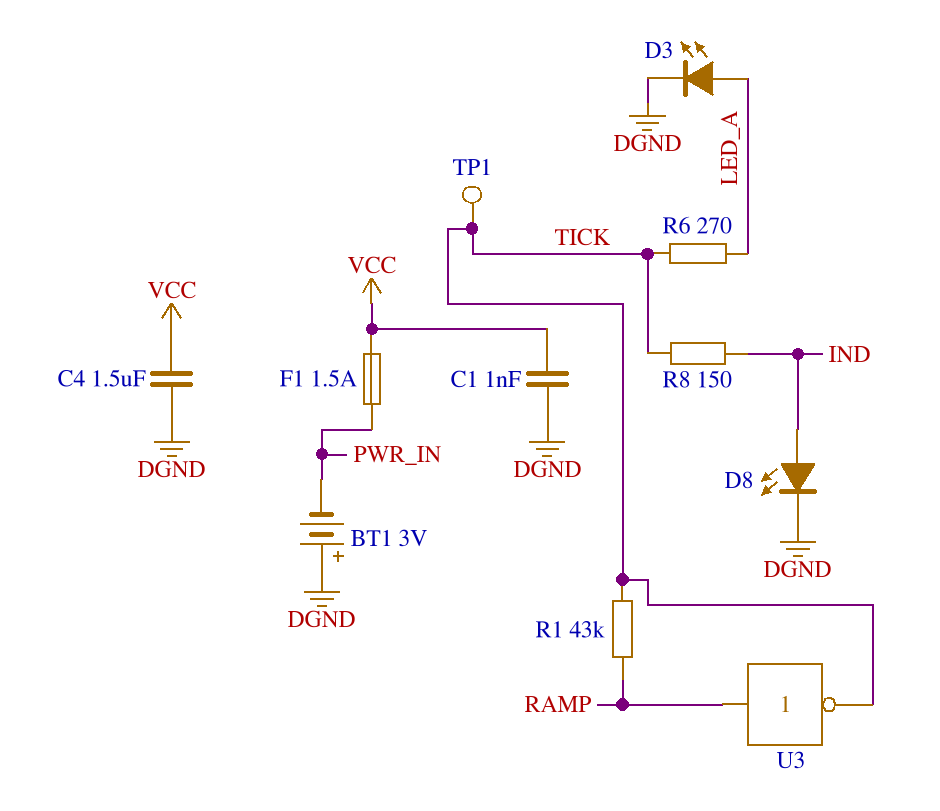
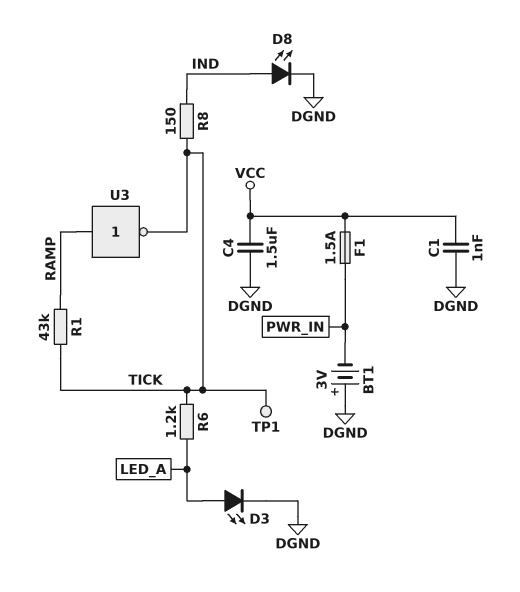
R6: 270 (LED_A, TICK) -> 1.2k (LED_A, TICK)

